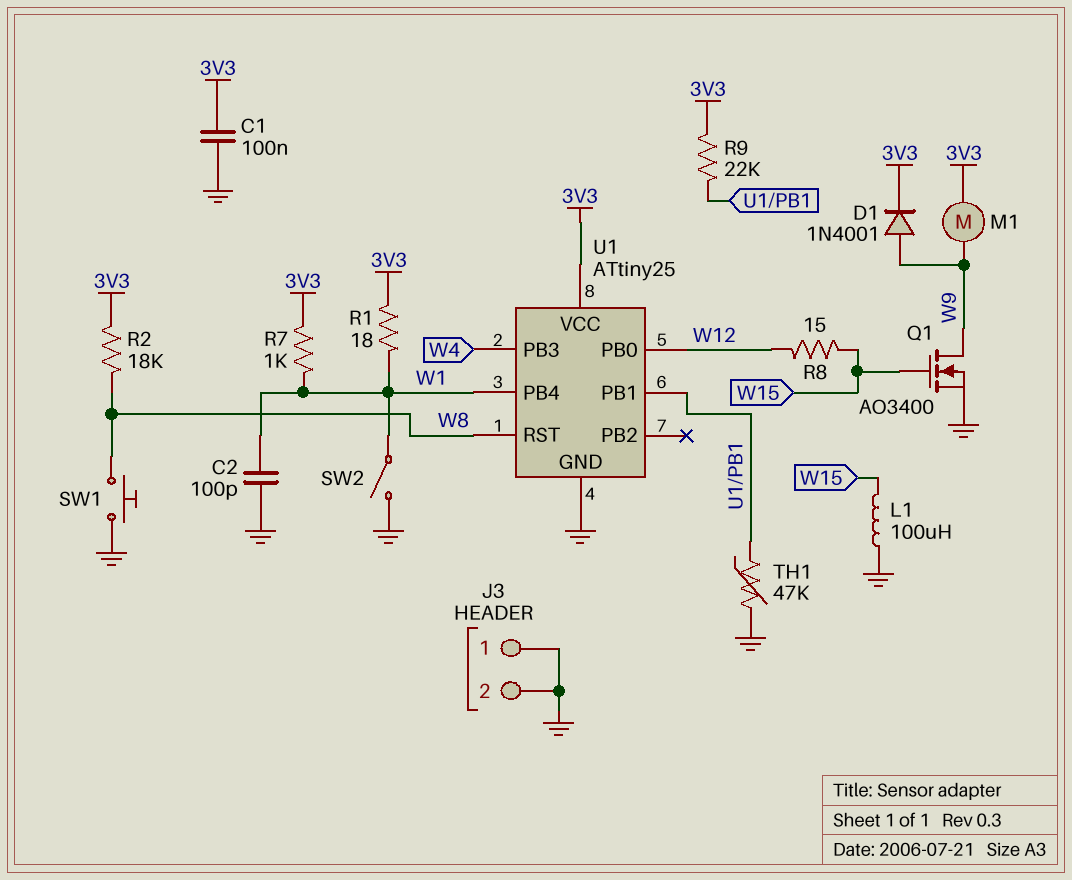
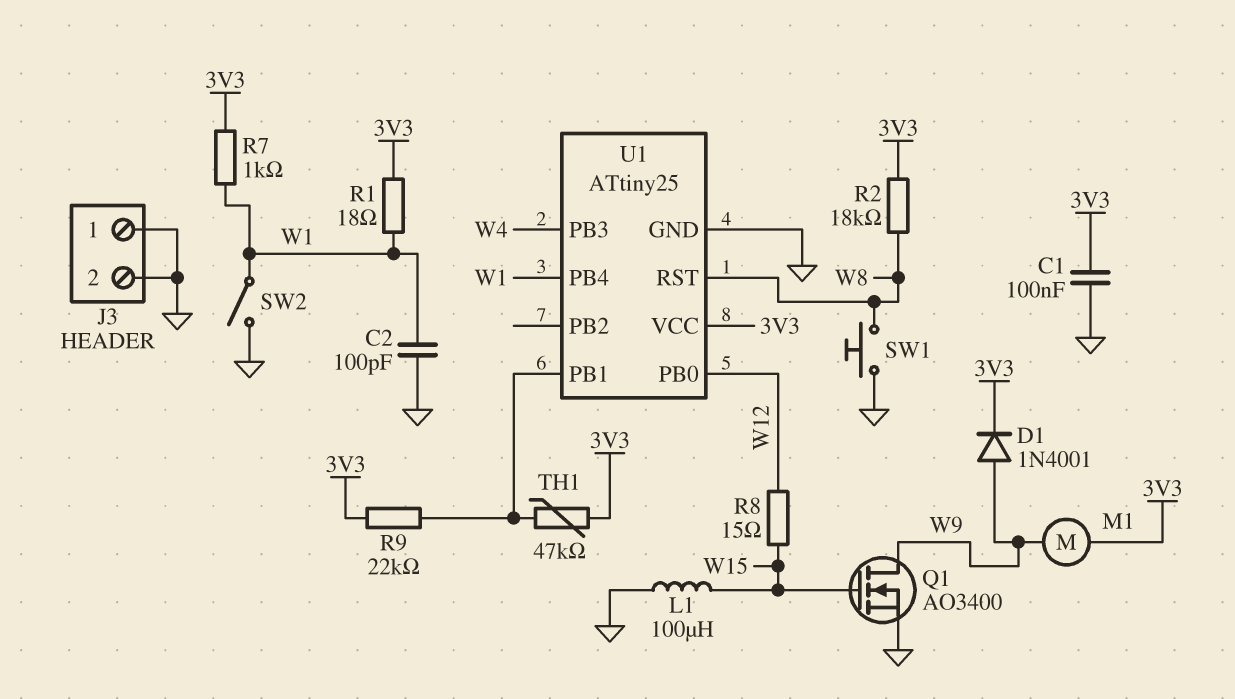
TH1: 47k (GND, U1/PB1) -> 47k (3V3, U1/PB1)

